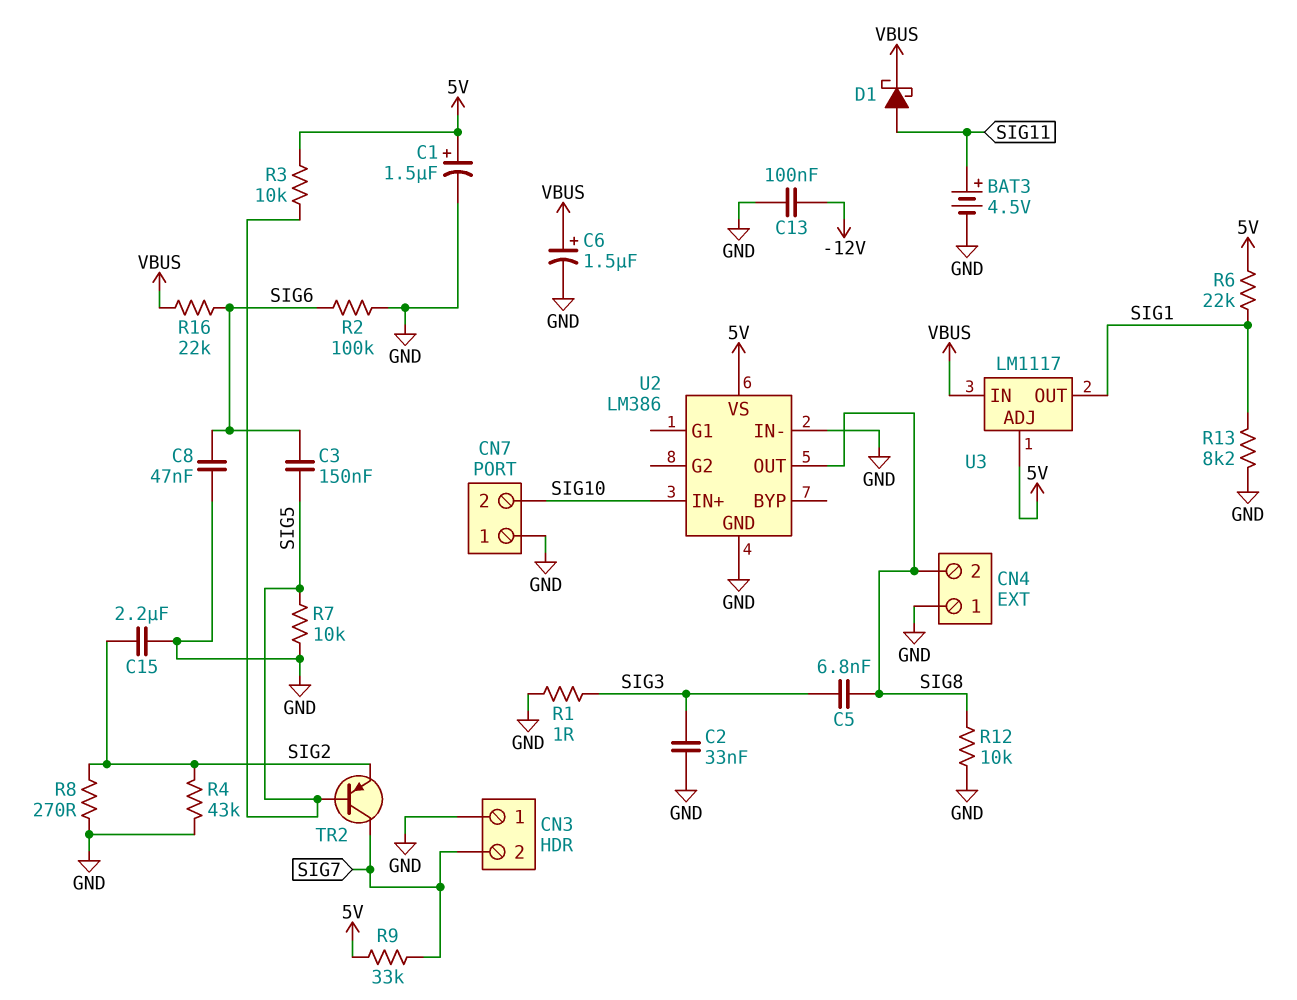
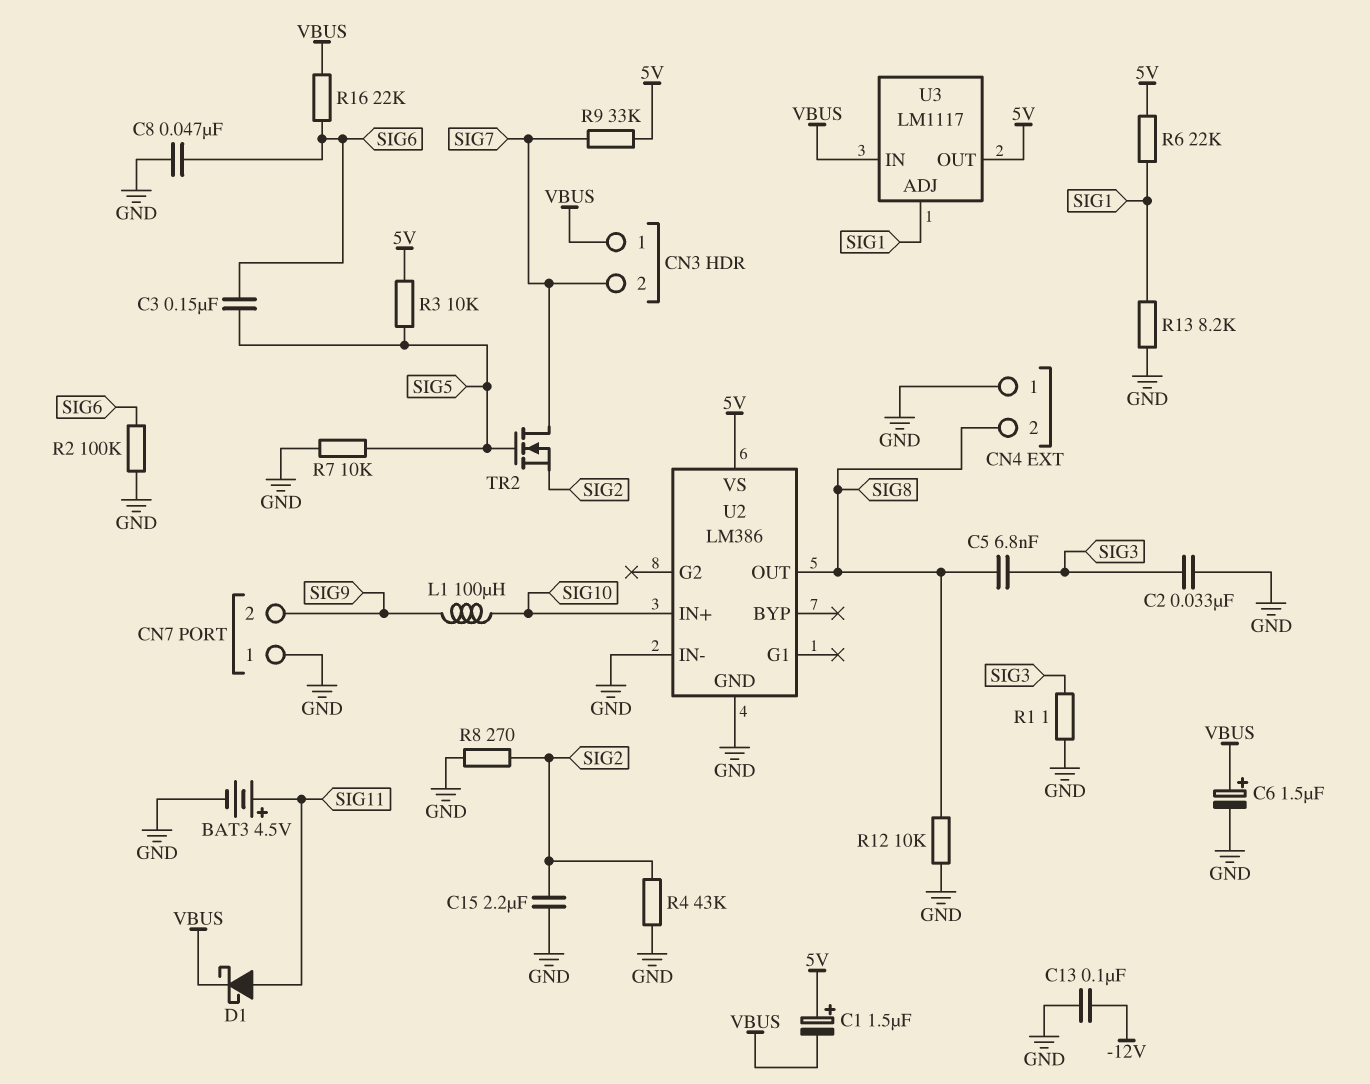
C1: 1.5uF (plus 5V, minus GND) -> 1.5uF (plus 5V, minus VBUS)
CN3 pin 1: GND -> VBUS
CN7 pin 2: SIG10 -> SIG9
L1: none -> 100uH (SIG9, SIG10)
TR2: PNP (B SIG5, C SIG7, E SIG2) -> NMOS (G SIG5, D SIG7, S SIG2)
U3 pin ADJ: 5V -> SIG1
U3 pin OUT: SIG1 -> 5V

